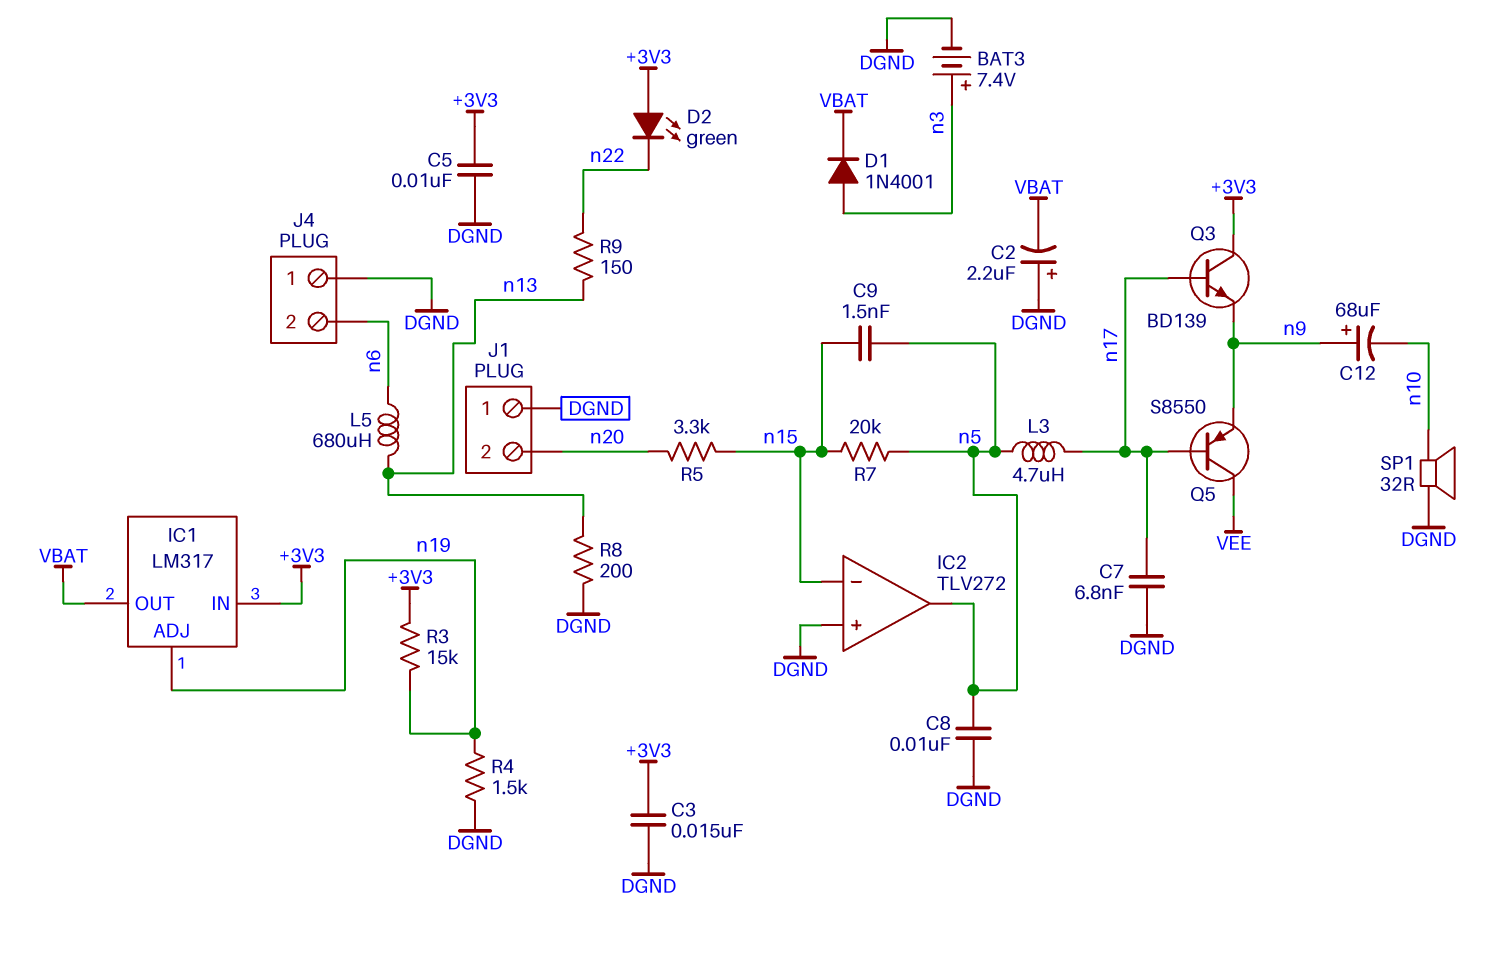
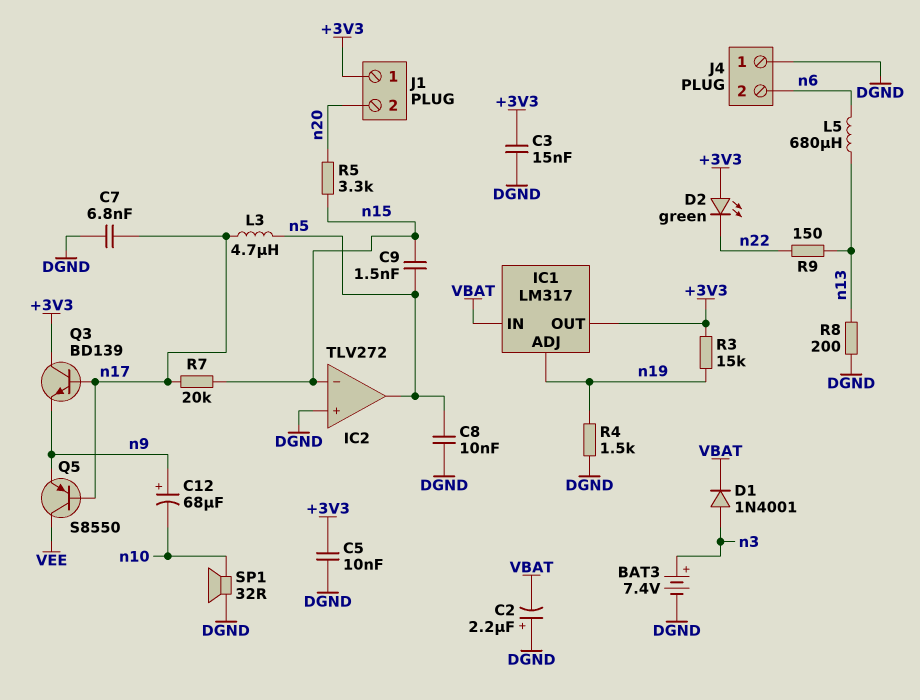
IC1 pin IN: +3V3 -> VBAT
IC1 pin OUT: VBAT -> +3V3
J1 pin 1: DGND -> +3V3
R7: 20k (n5, n15) -> 20k (n15, n17)

